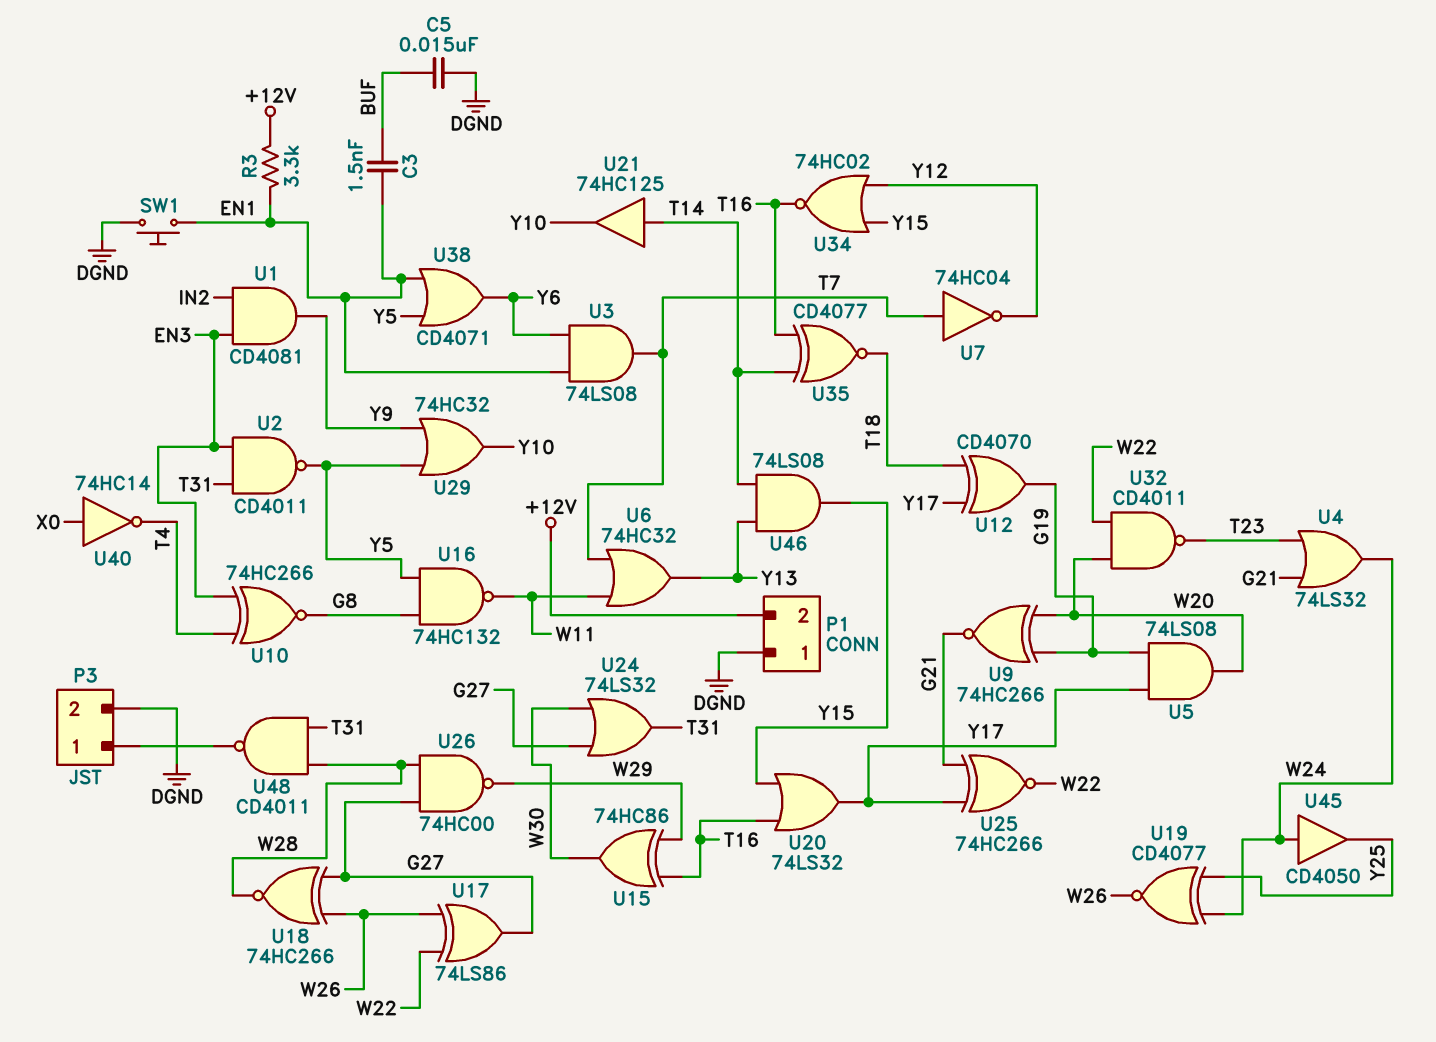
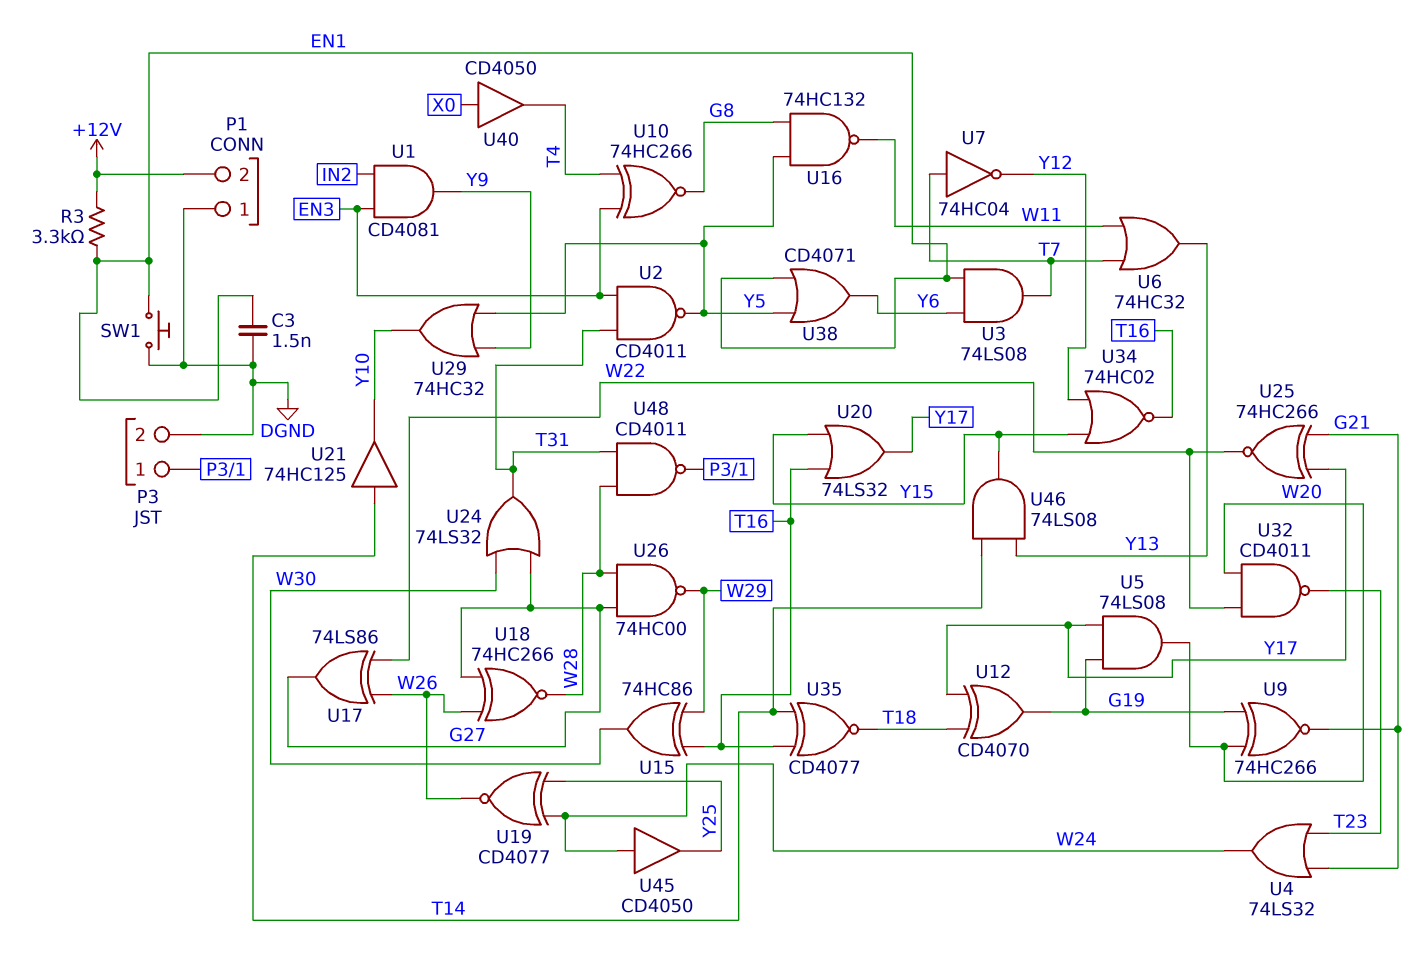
C3: 1.5nF (BUF, EN1) -> 1.5nF (DGND, EN1)
C5: 15nF (BUF, DGND) -> none
U40: NOT 74HC14 (in X0, out T4) -> buffer CD4050 (in X0, out T4)

